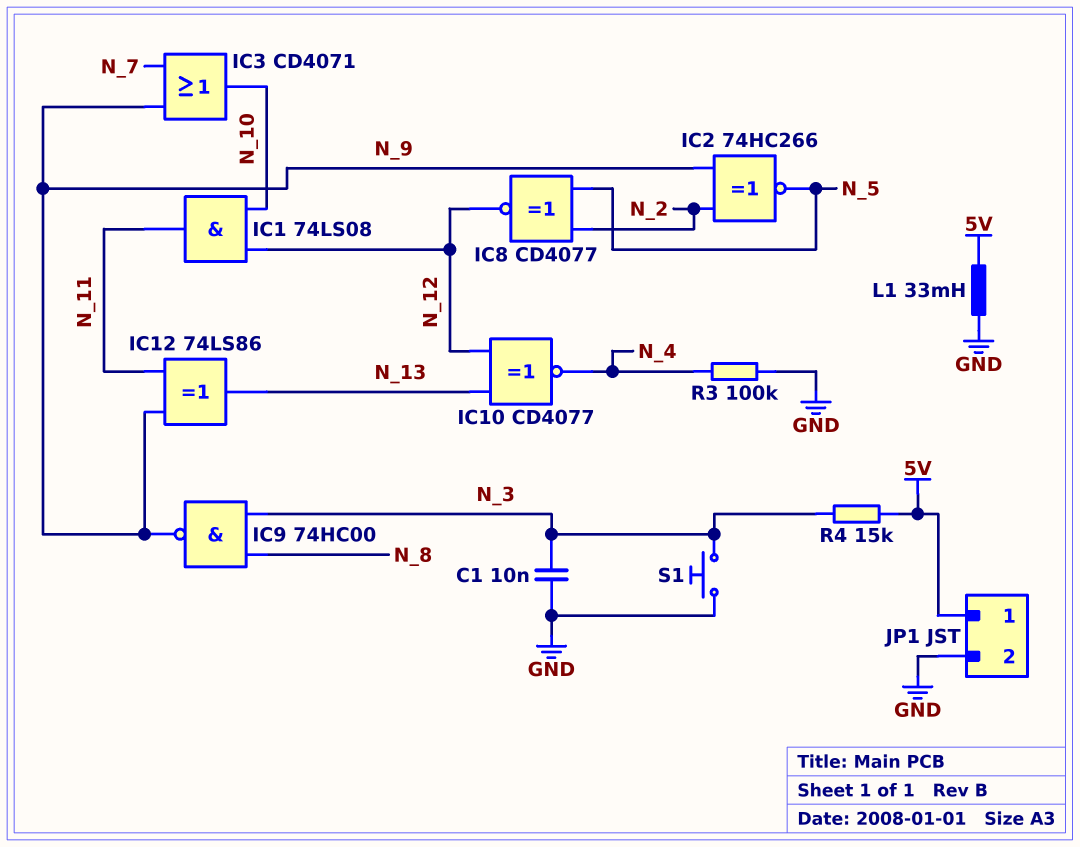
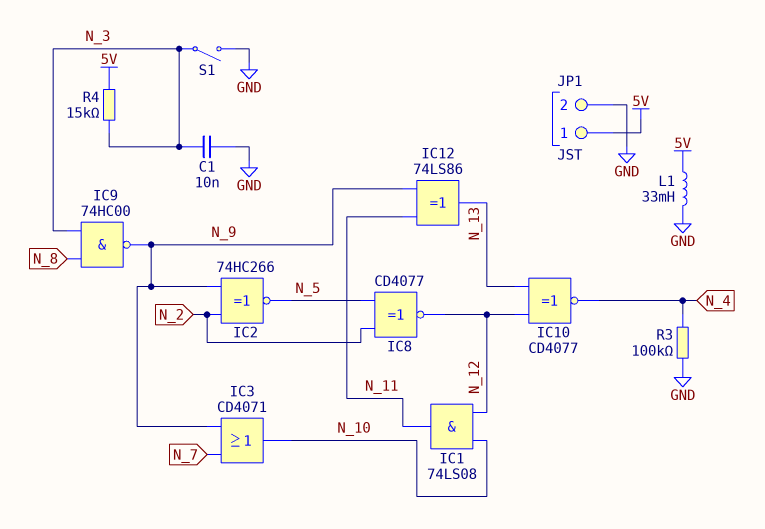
S1: button (GND, N_3) -> switch (GND, N_3)

